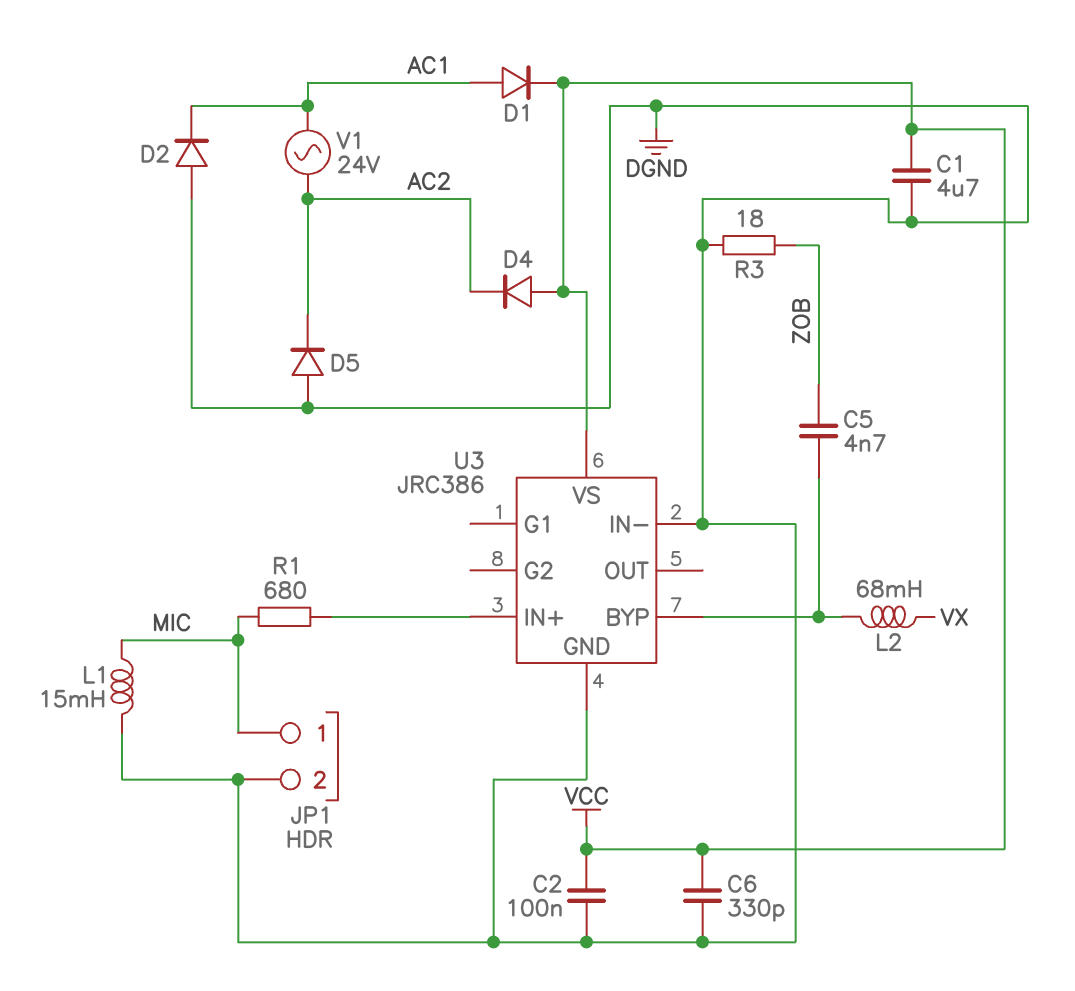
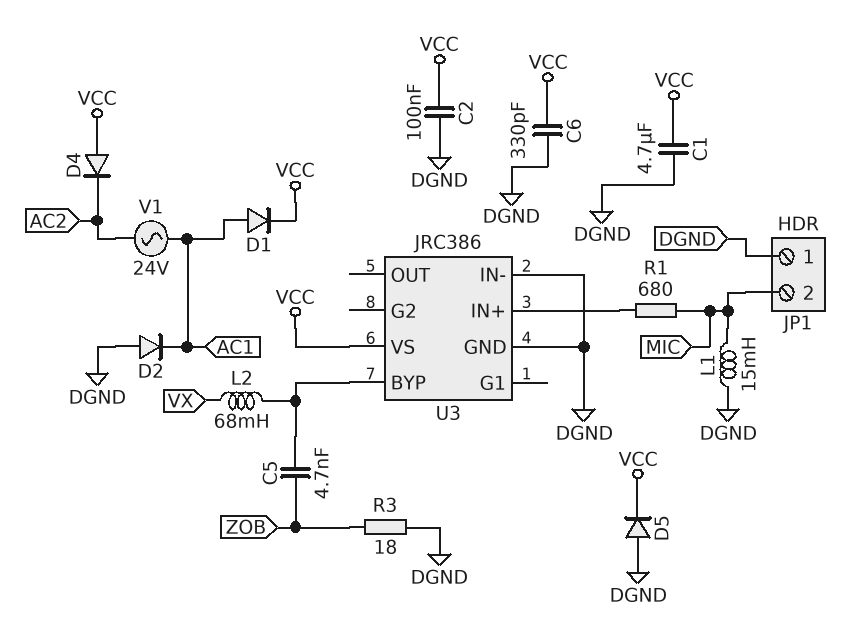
D5: diode (A DGND, K AC2) -> diode (A DGND, K VCC)
JP1 pin 1: MIC -> DGND
JP1 pin 2: DGND -> MIC

